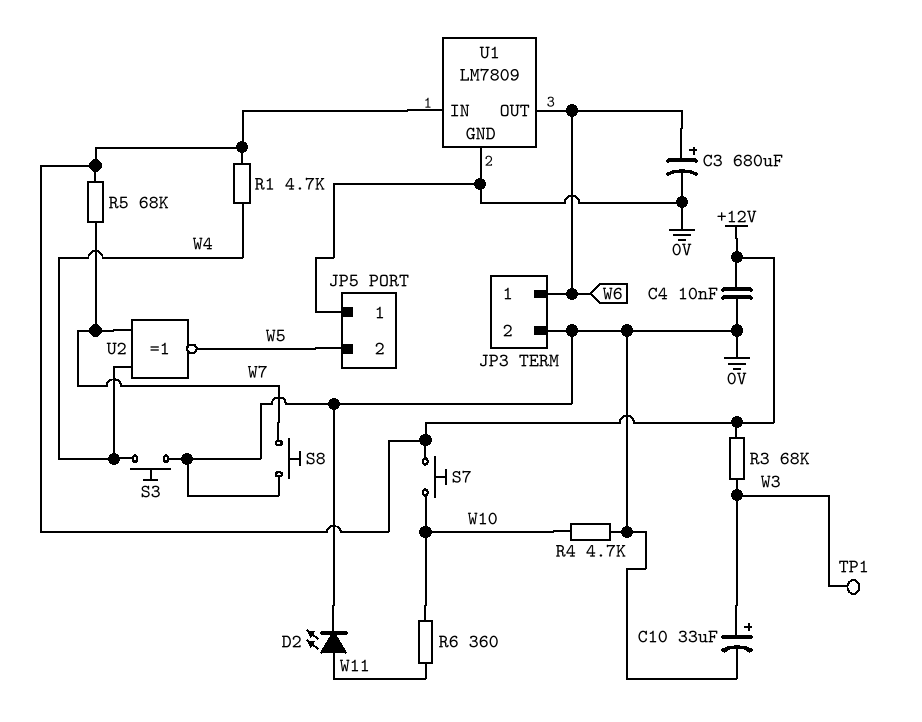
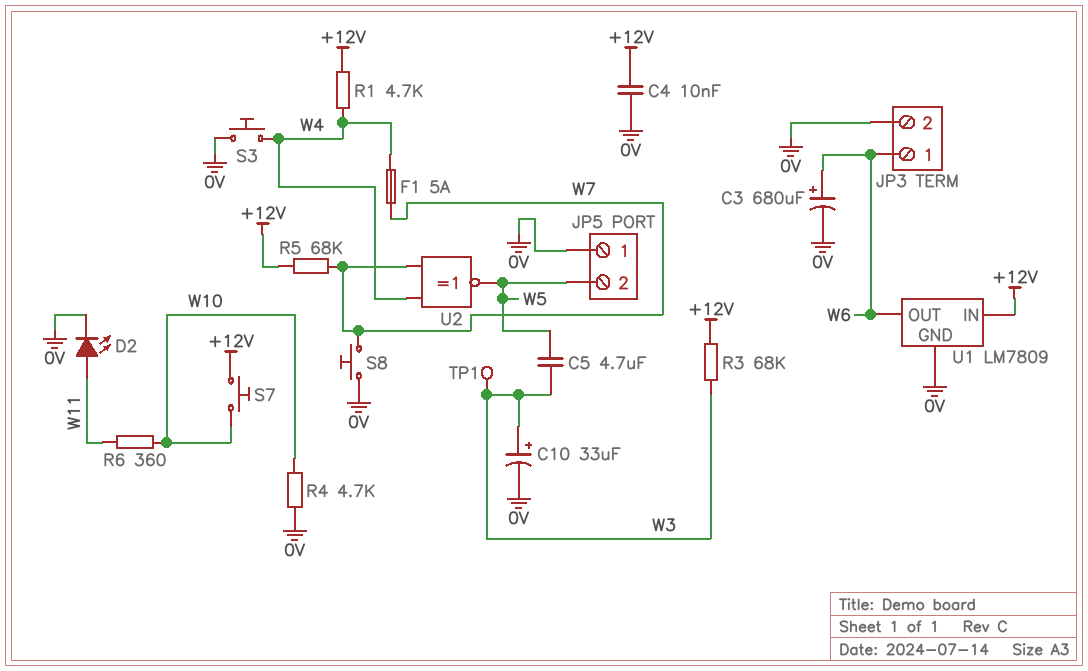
C5: none -> 4.7uF (W3, W5)
F1: none -> 5A (W4, W7)

